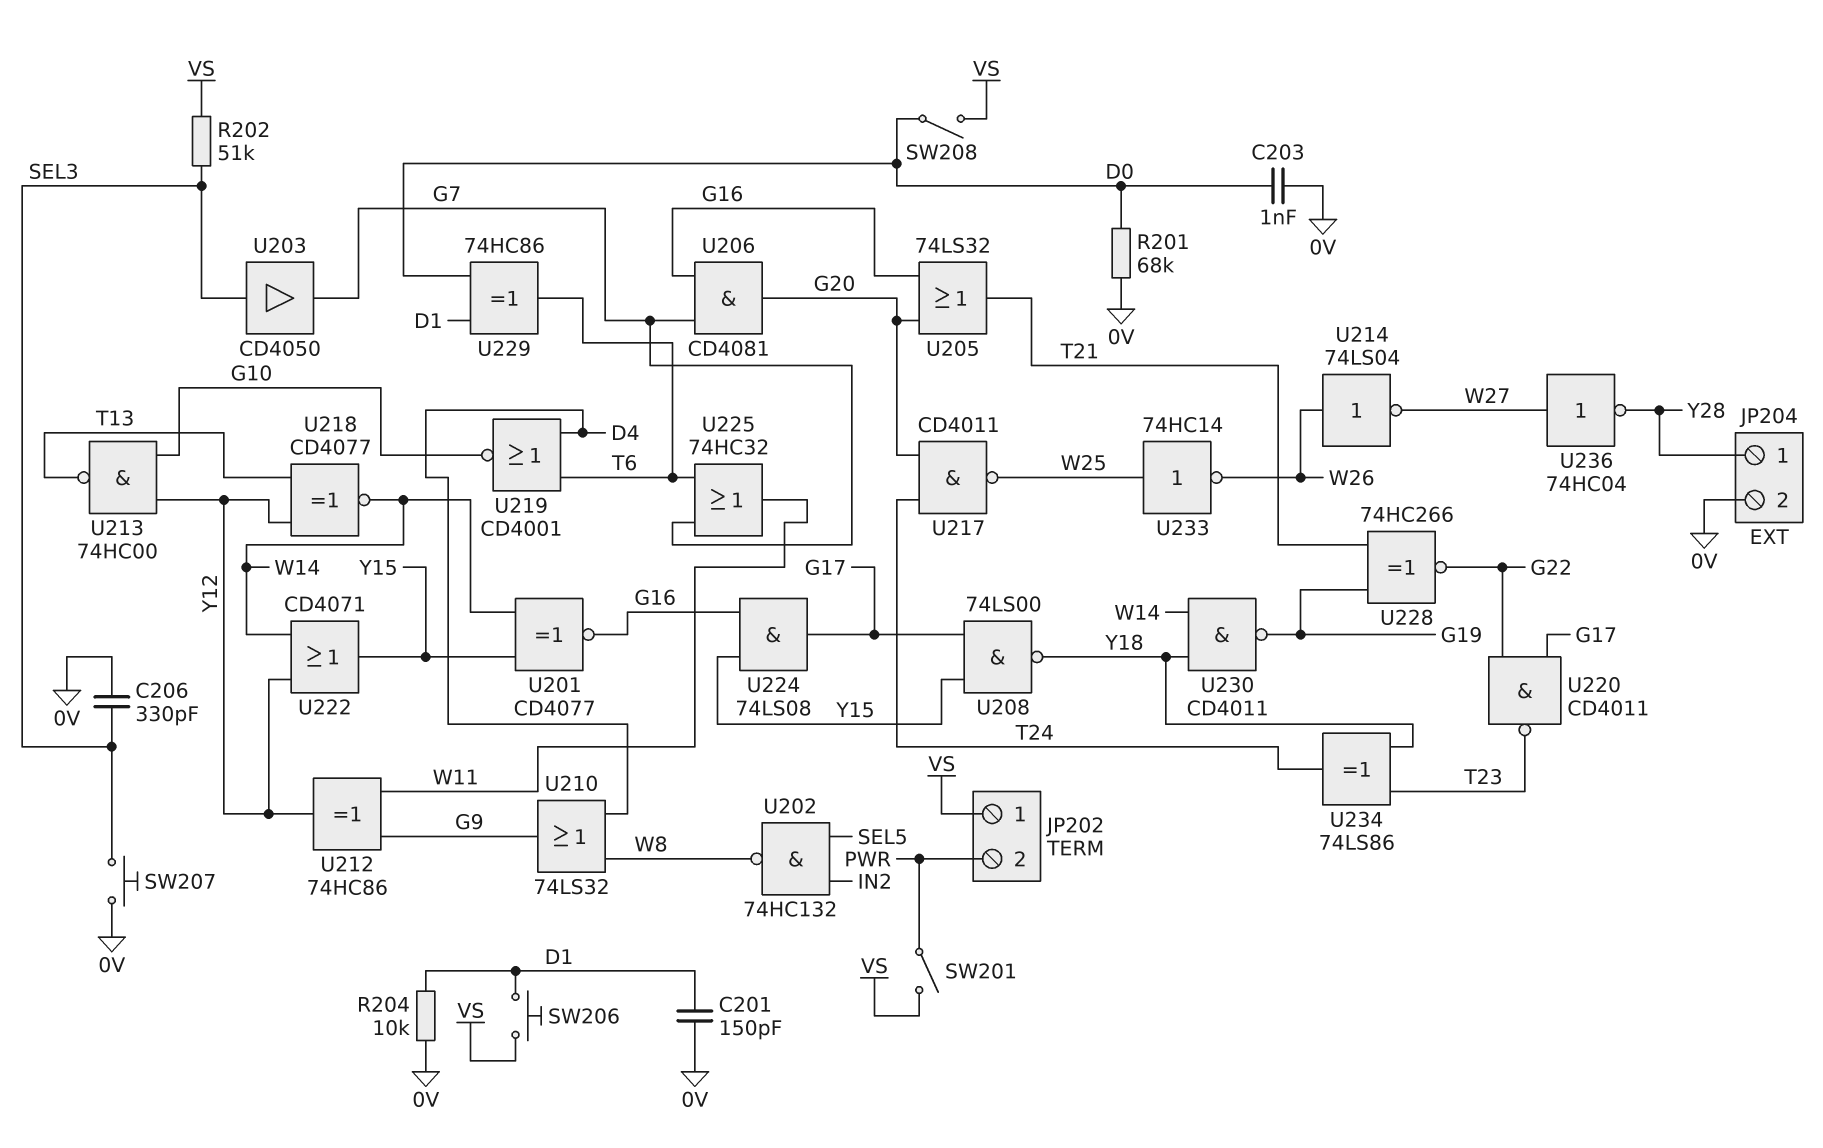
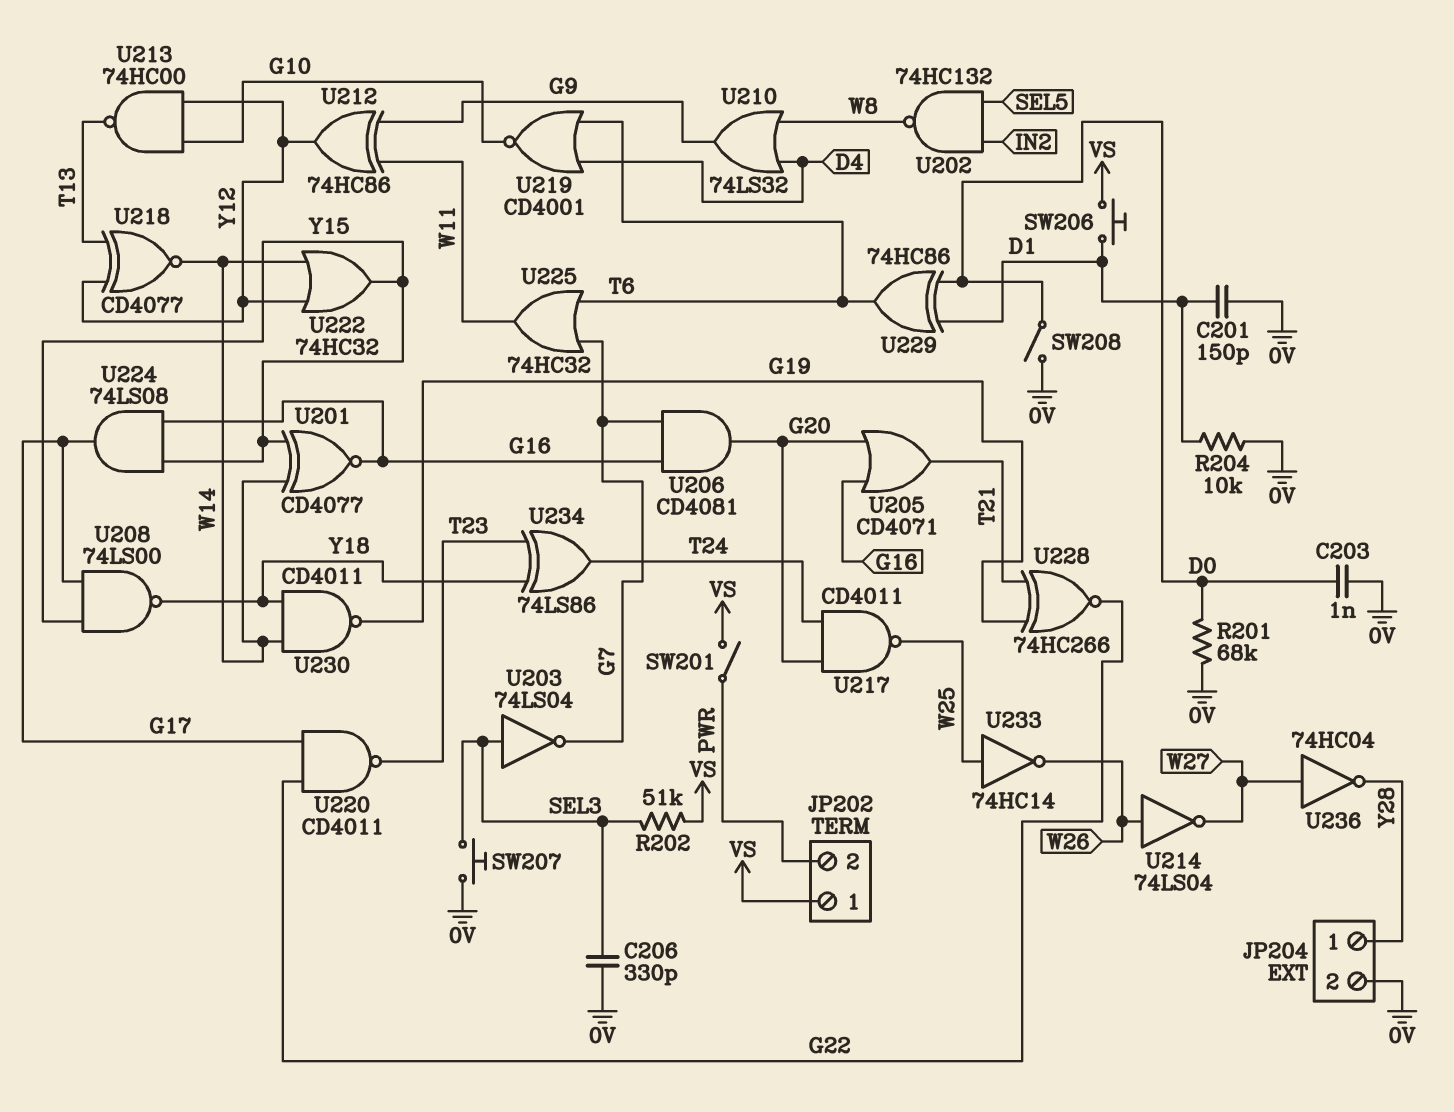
SW208: switch (D0, VS) -> switch (0V, D0)
U203: buffer CD4050 (in SEL3, out G7) -> NOT 74LS04 (in SEL3, out G7)
U205: OR 74LS32 (in G16, in G20, out T21) -> OR CD4071 (in G16, in G20, out T21)
U222: OR CD4071 (in W14, in Y12, out Y15) -> OR 74HC32 (in W14, in Y12, out Y15)

